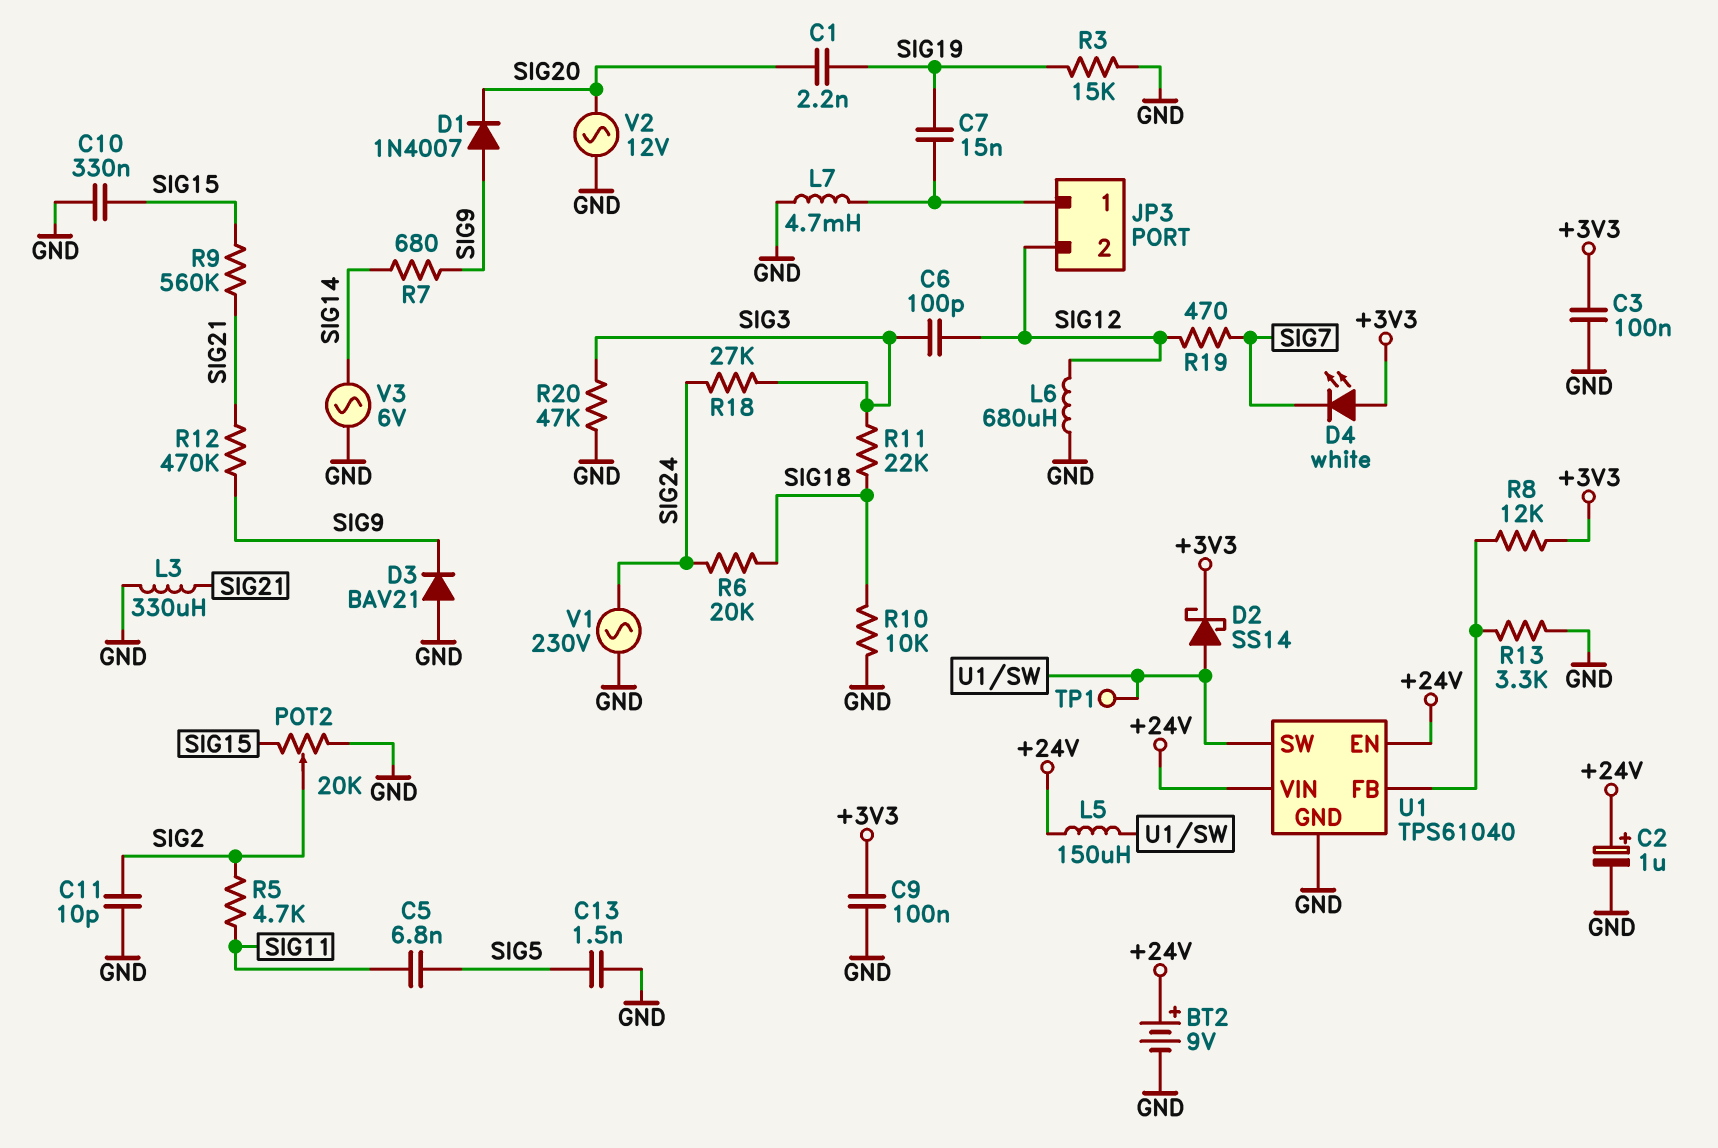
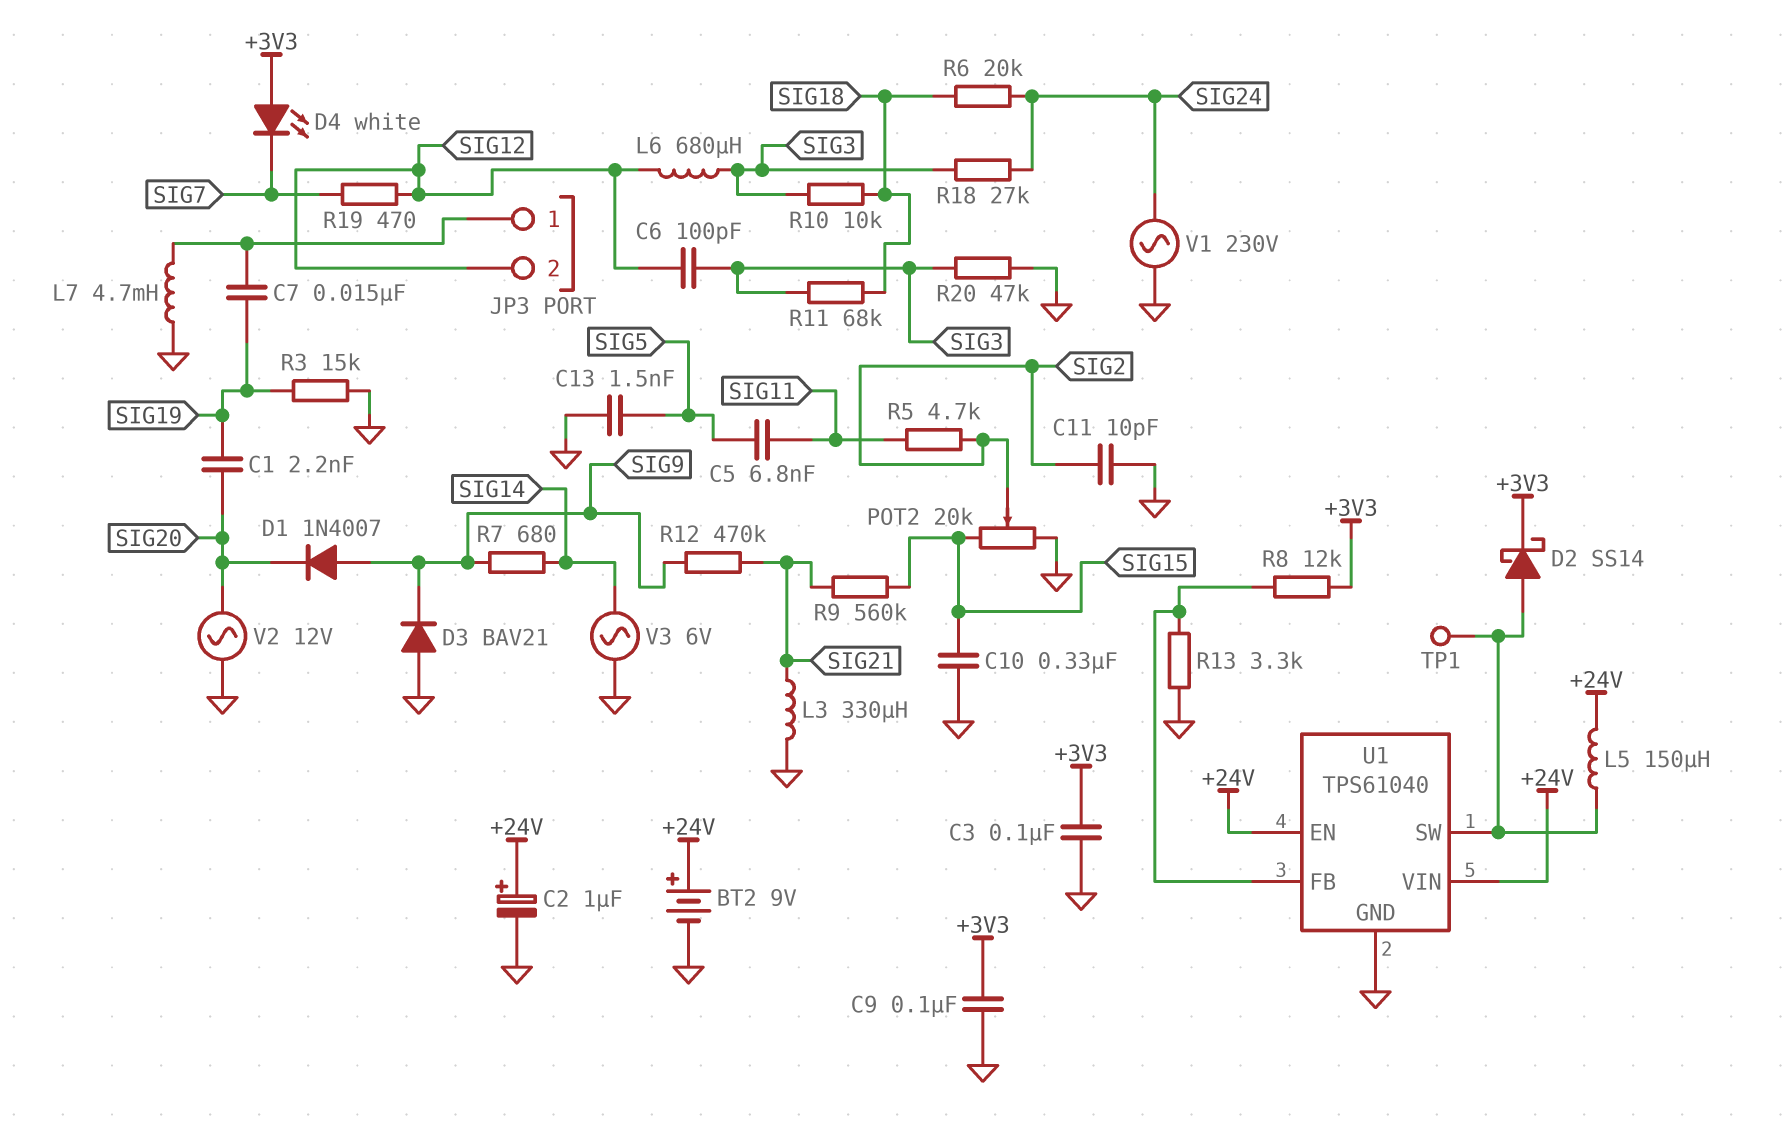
L6: 680uH (GND, SIG12) -> 680uH (SIG3, SIG12)
R10: 10k (GND, SIG18) -> 10k (SIG3, SIG18)
R11: 22k (SIG3, SIG18) -> 68k (SIG3, SIG18)

